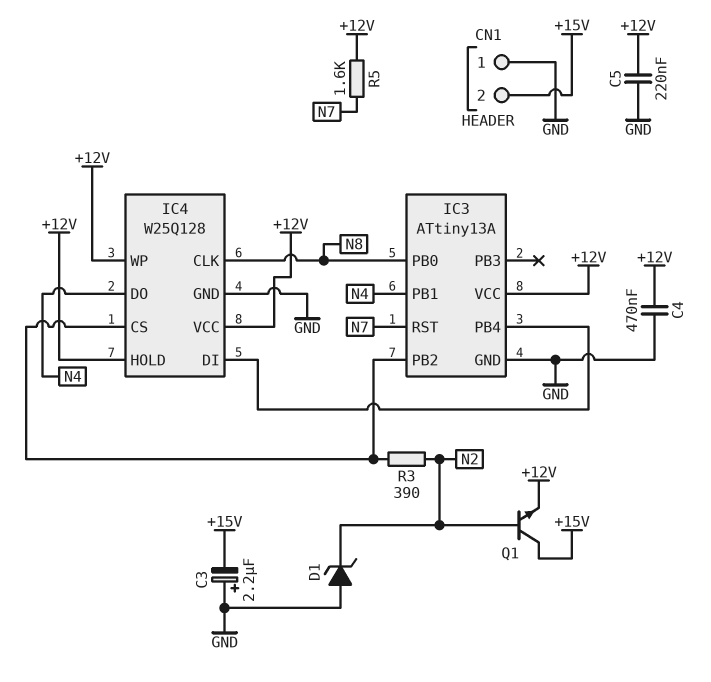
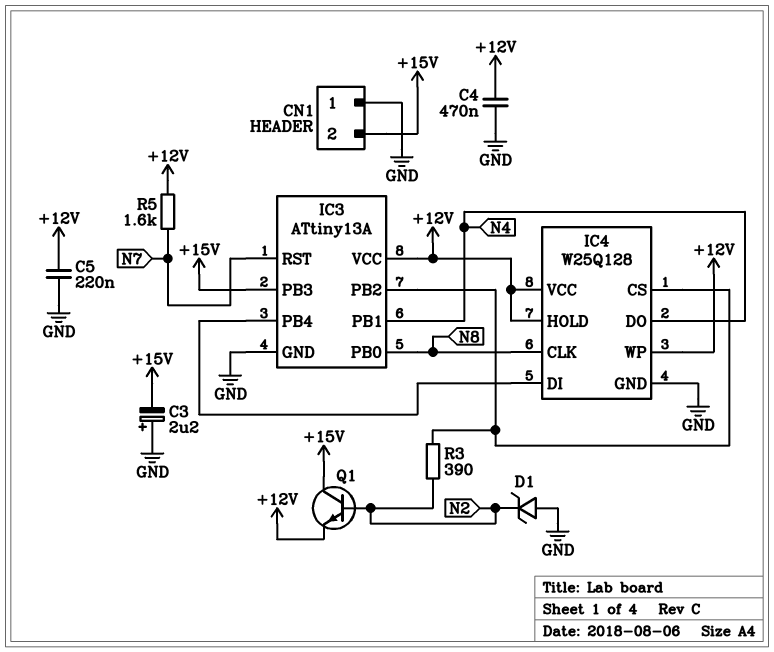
IC3 pin PB3: none -> +15V

